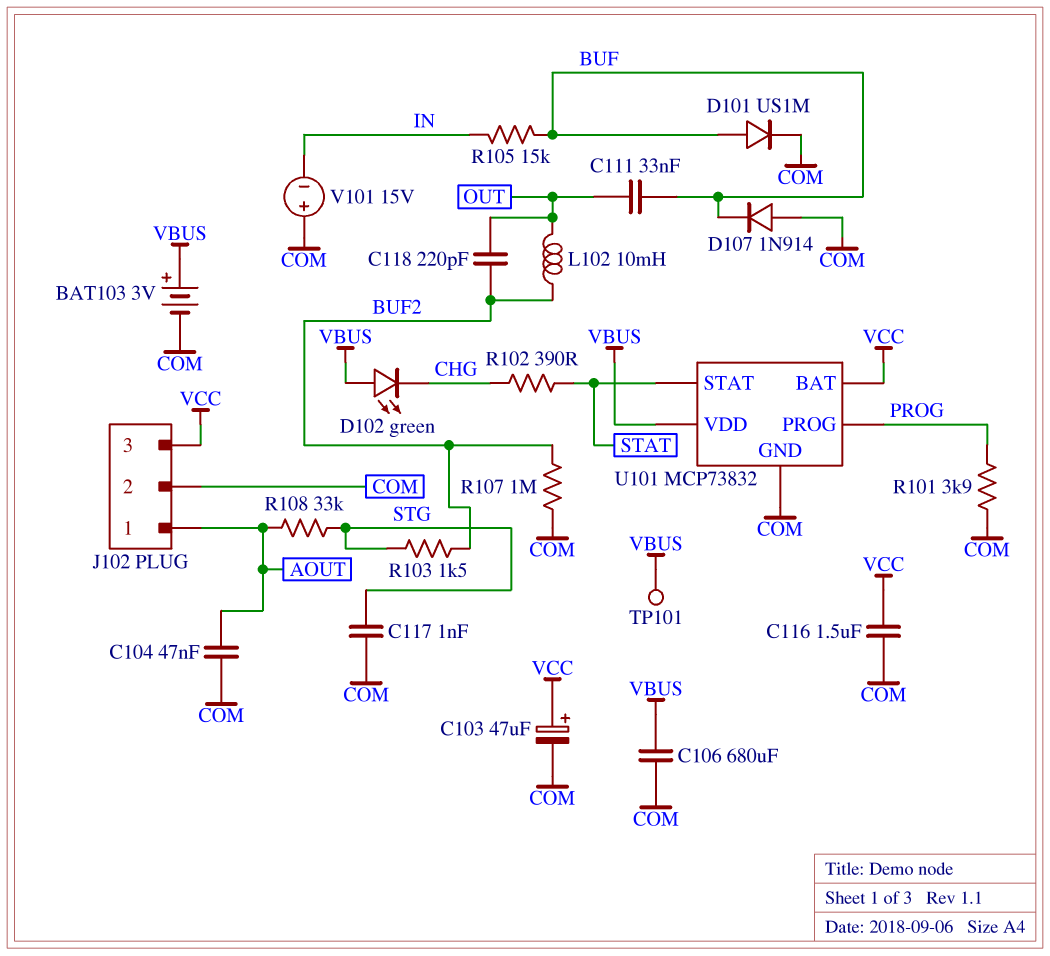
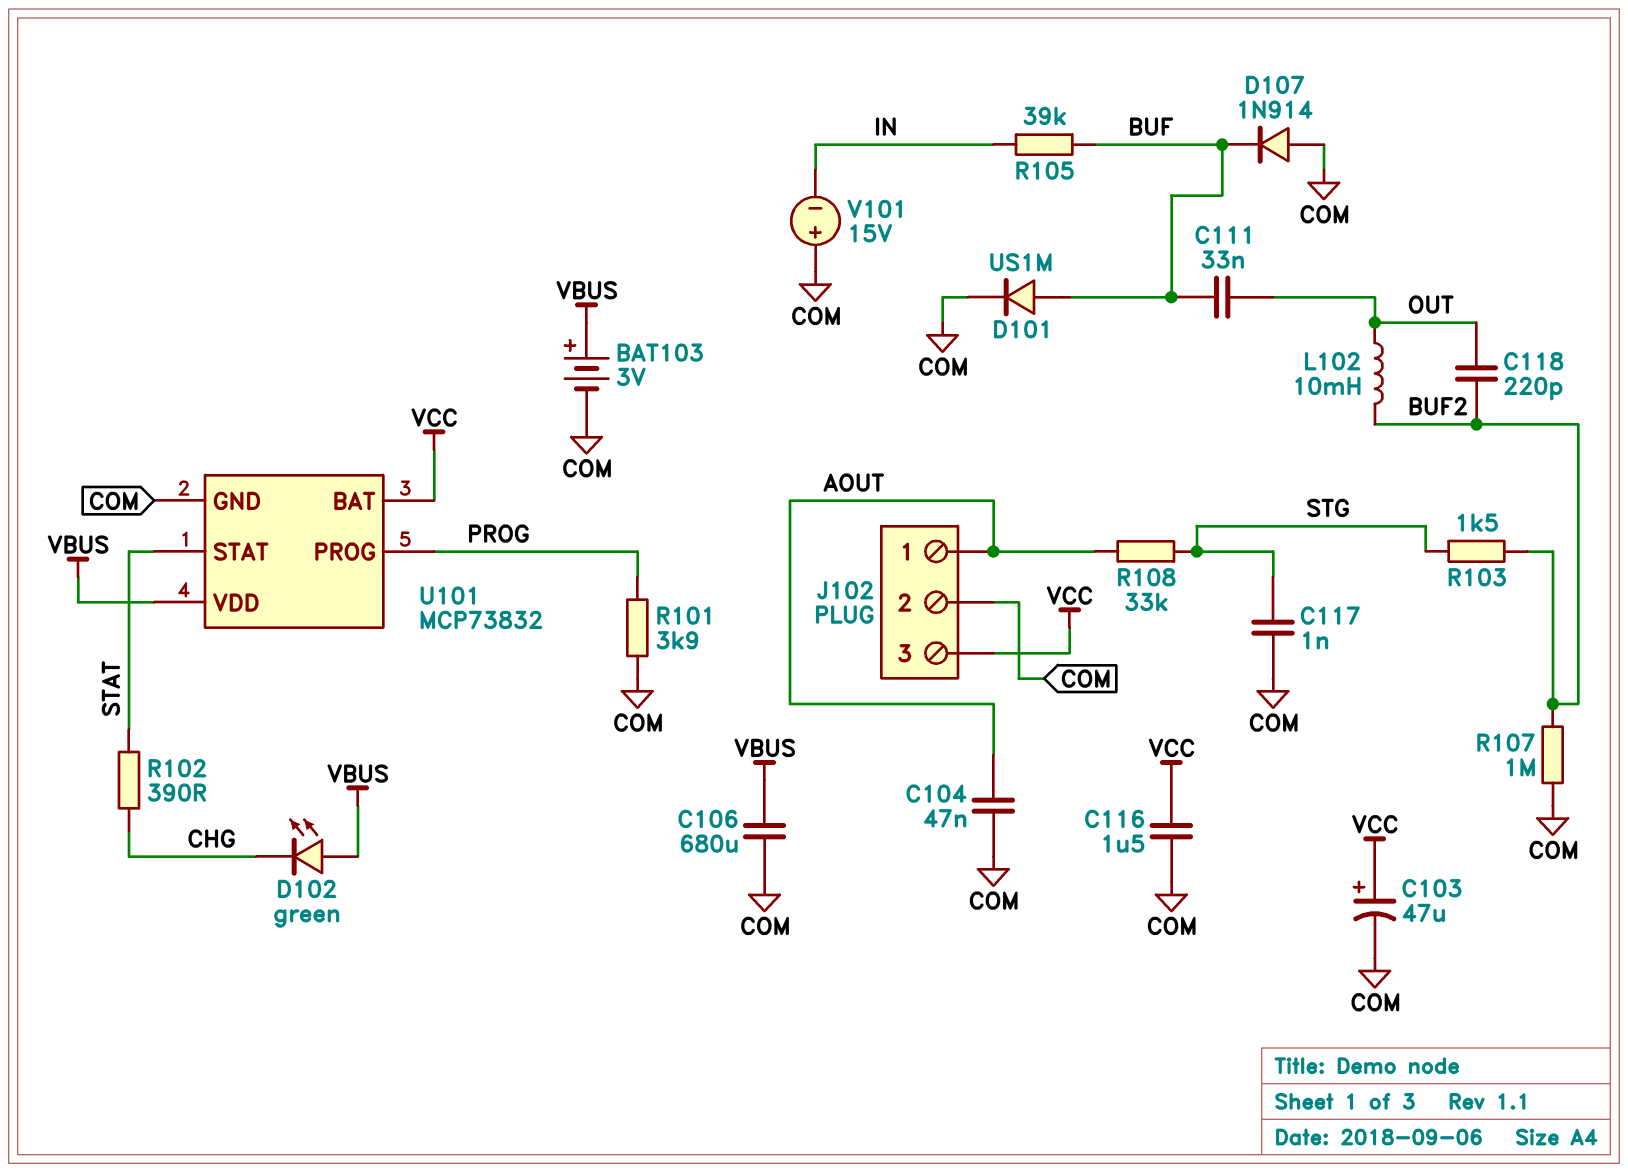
R105: 15k (BUF, IN) -> 39k (BUF, IN)
TP101: test point (VBUS) -> none

